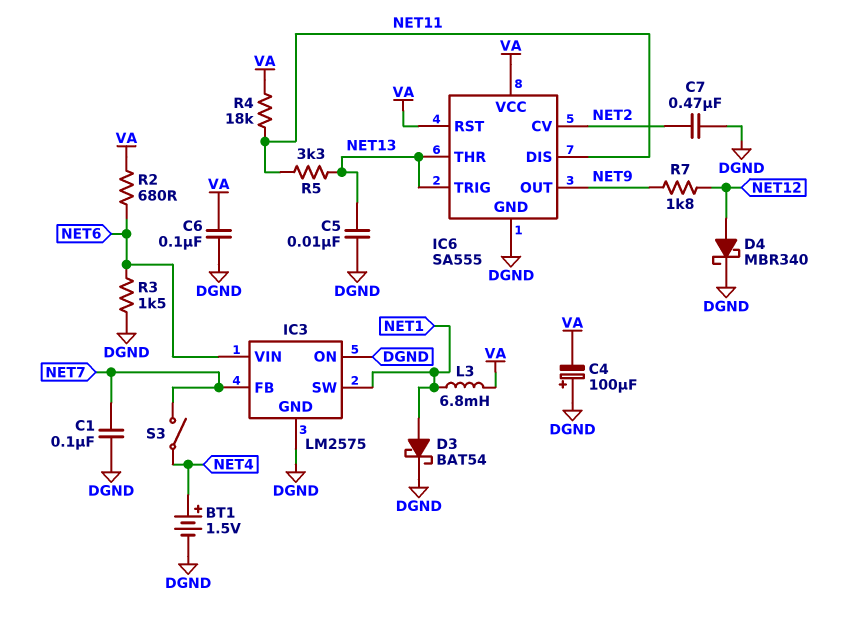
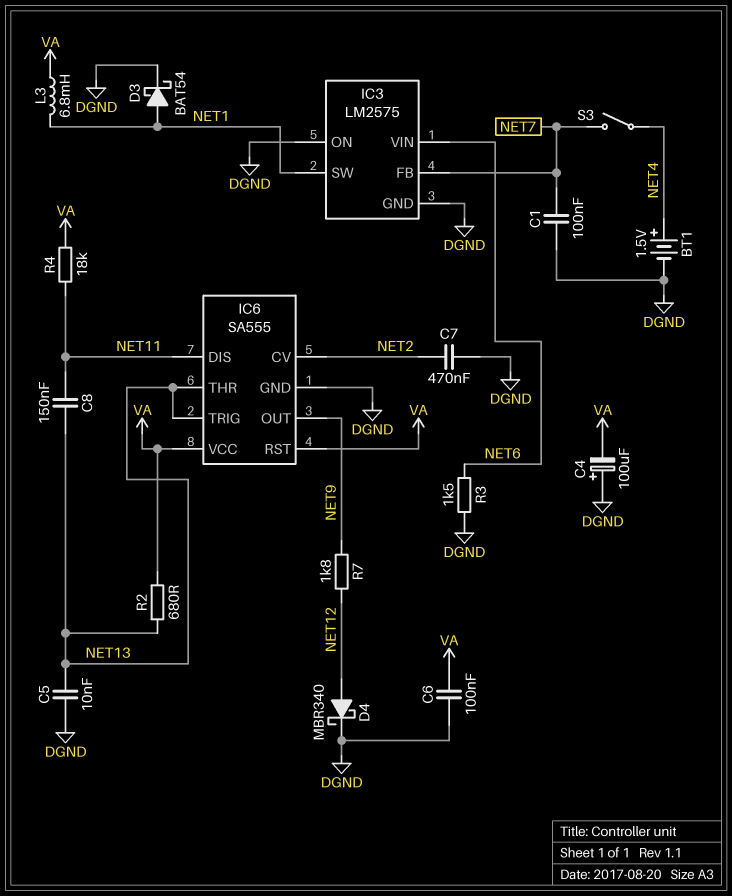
C8: none -> 150nF (NET11, NET13)
R2: 680 (NET6, VA) -> 680 (NET13, VA)
R5: 3.3k (NET11, NET13) -> none

